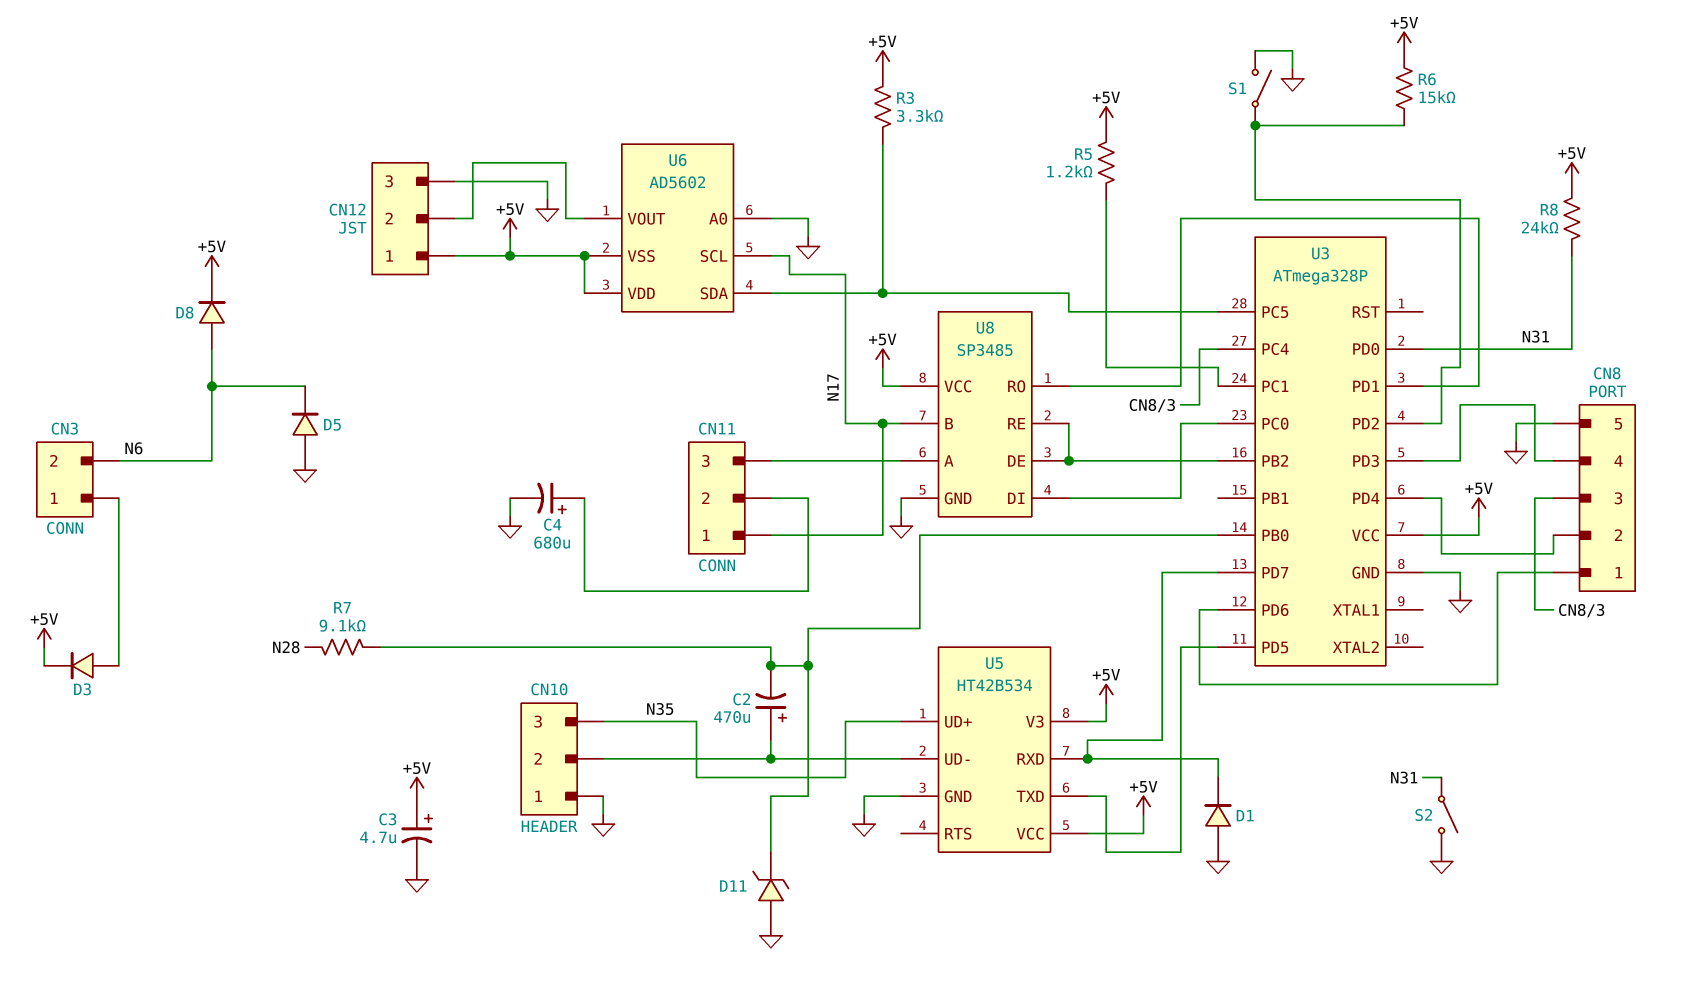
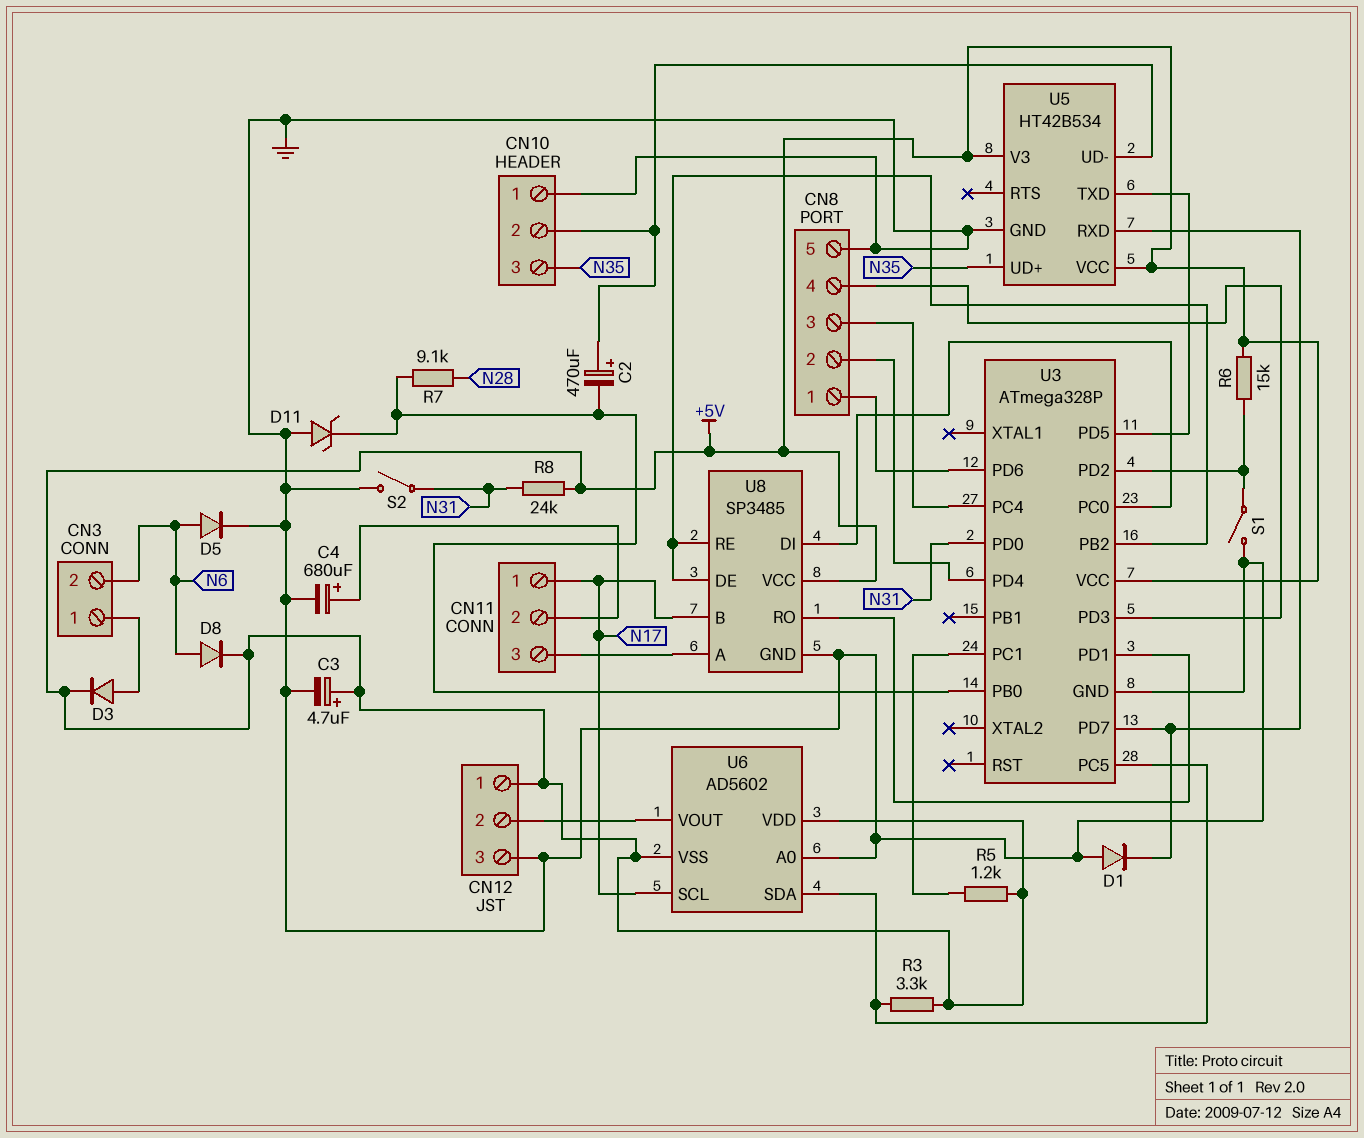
D5: diode (A GND, K N6) -> diode (A N6, K GND)

